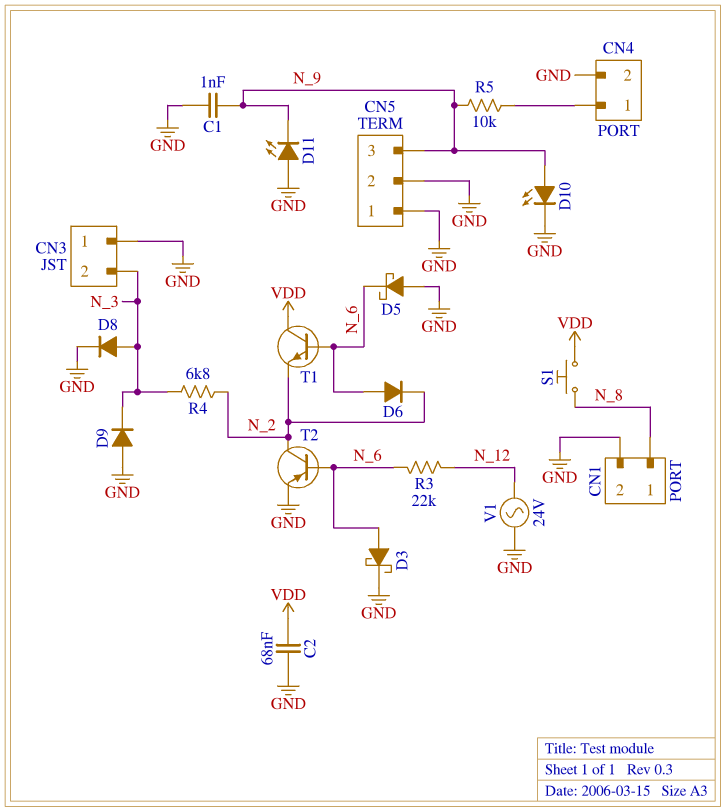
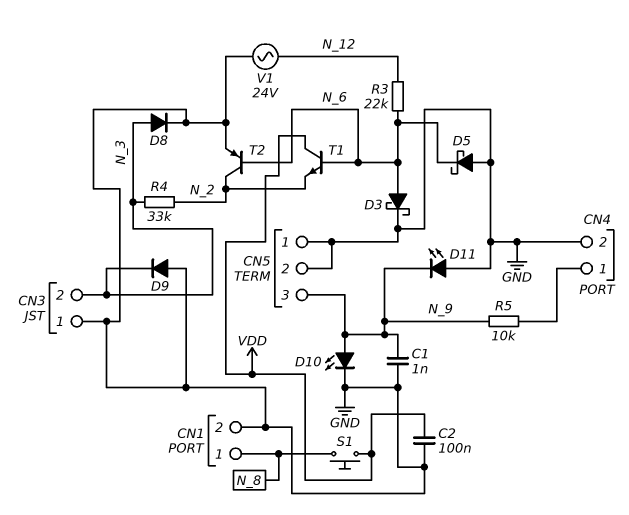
C2: 68nF (GND, VDD) -> 100nF (GND, VDD)
D6: diode (A N_6, K N_2) -> none
R4: 6.8k (N_2, N_3) -> 33k (N_2, N_3)

